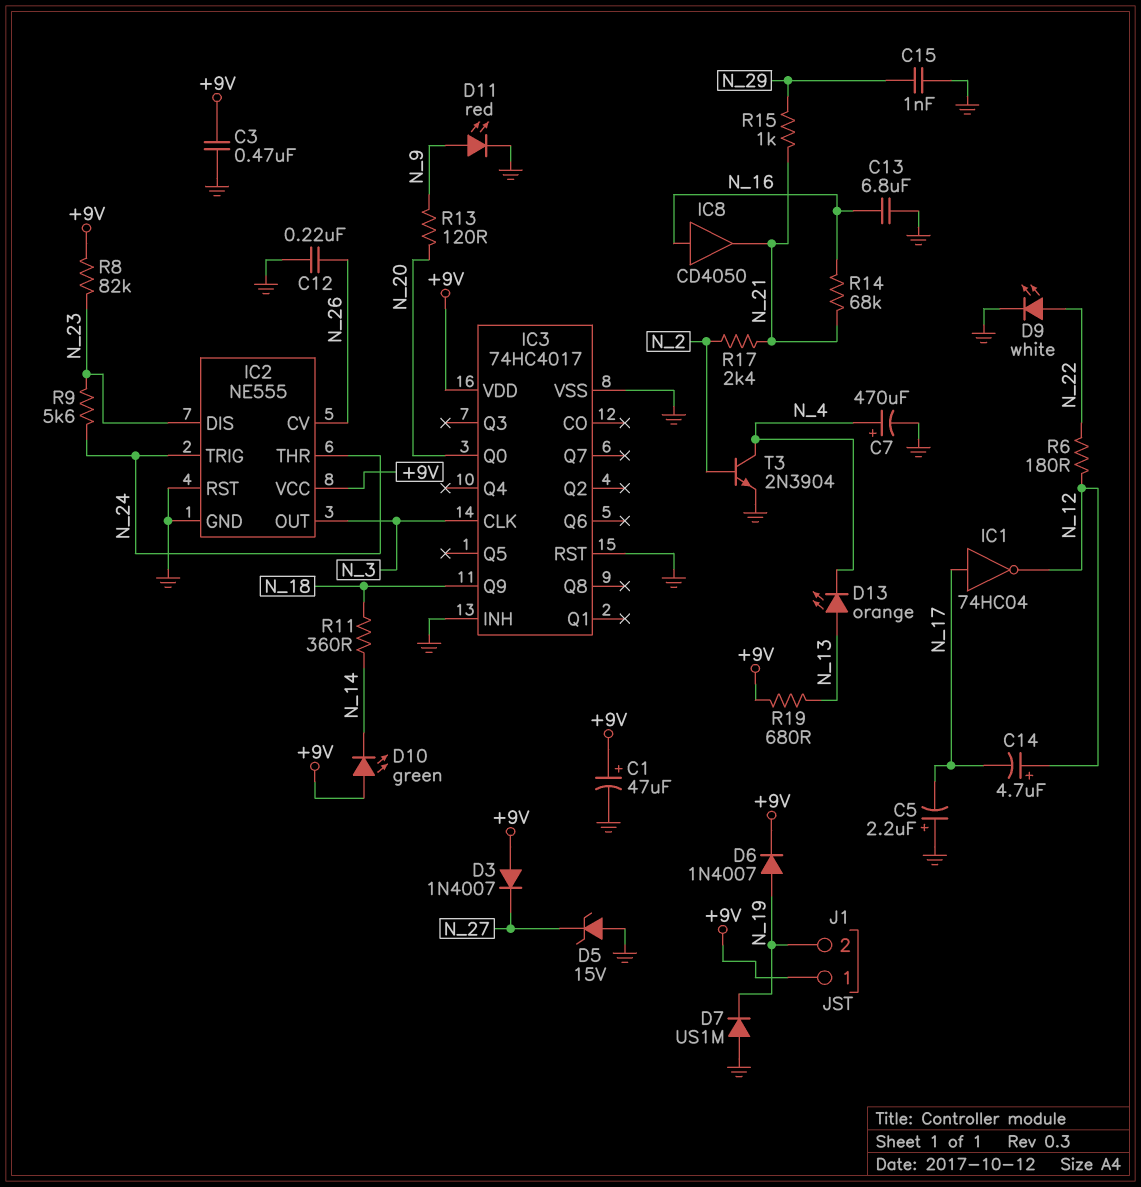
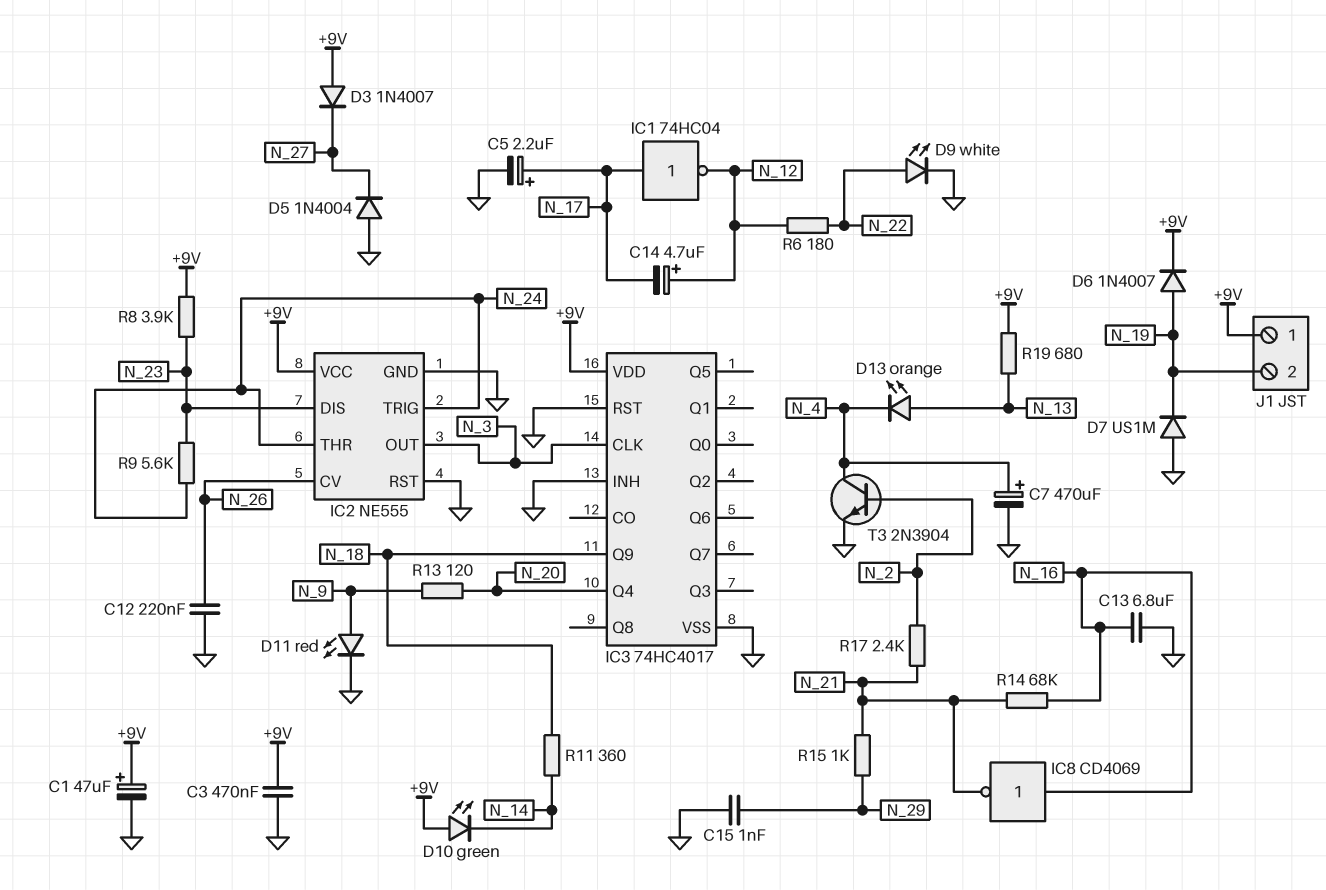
C5: 2.2uF (plus GND, minus N_17) -> 2.2uF (plus N_17, minus GND)
D5: zener 15V (A GND, K N_27) -> diode 1N4004 (A GND, K N_27)
IC3 pin Q0: N_20 -> none
IC3 pin Q4: none -> N_20
IC8: buffer CD4050 (in N_16, out N_21) -> NOT CD4069 (in N_16, out N_21)
R8: 82k (+9V, N_23) -> 3.9k (+9V, N_23)

